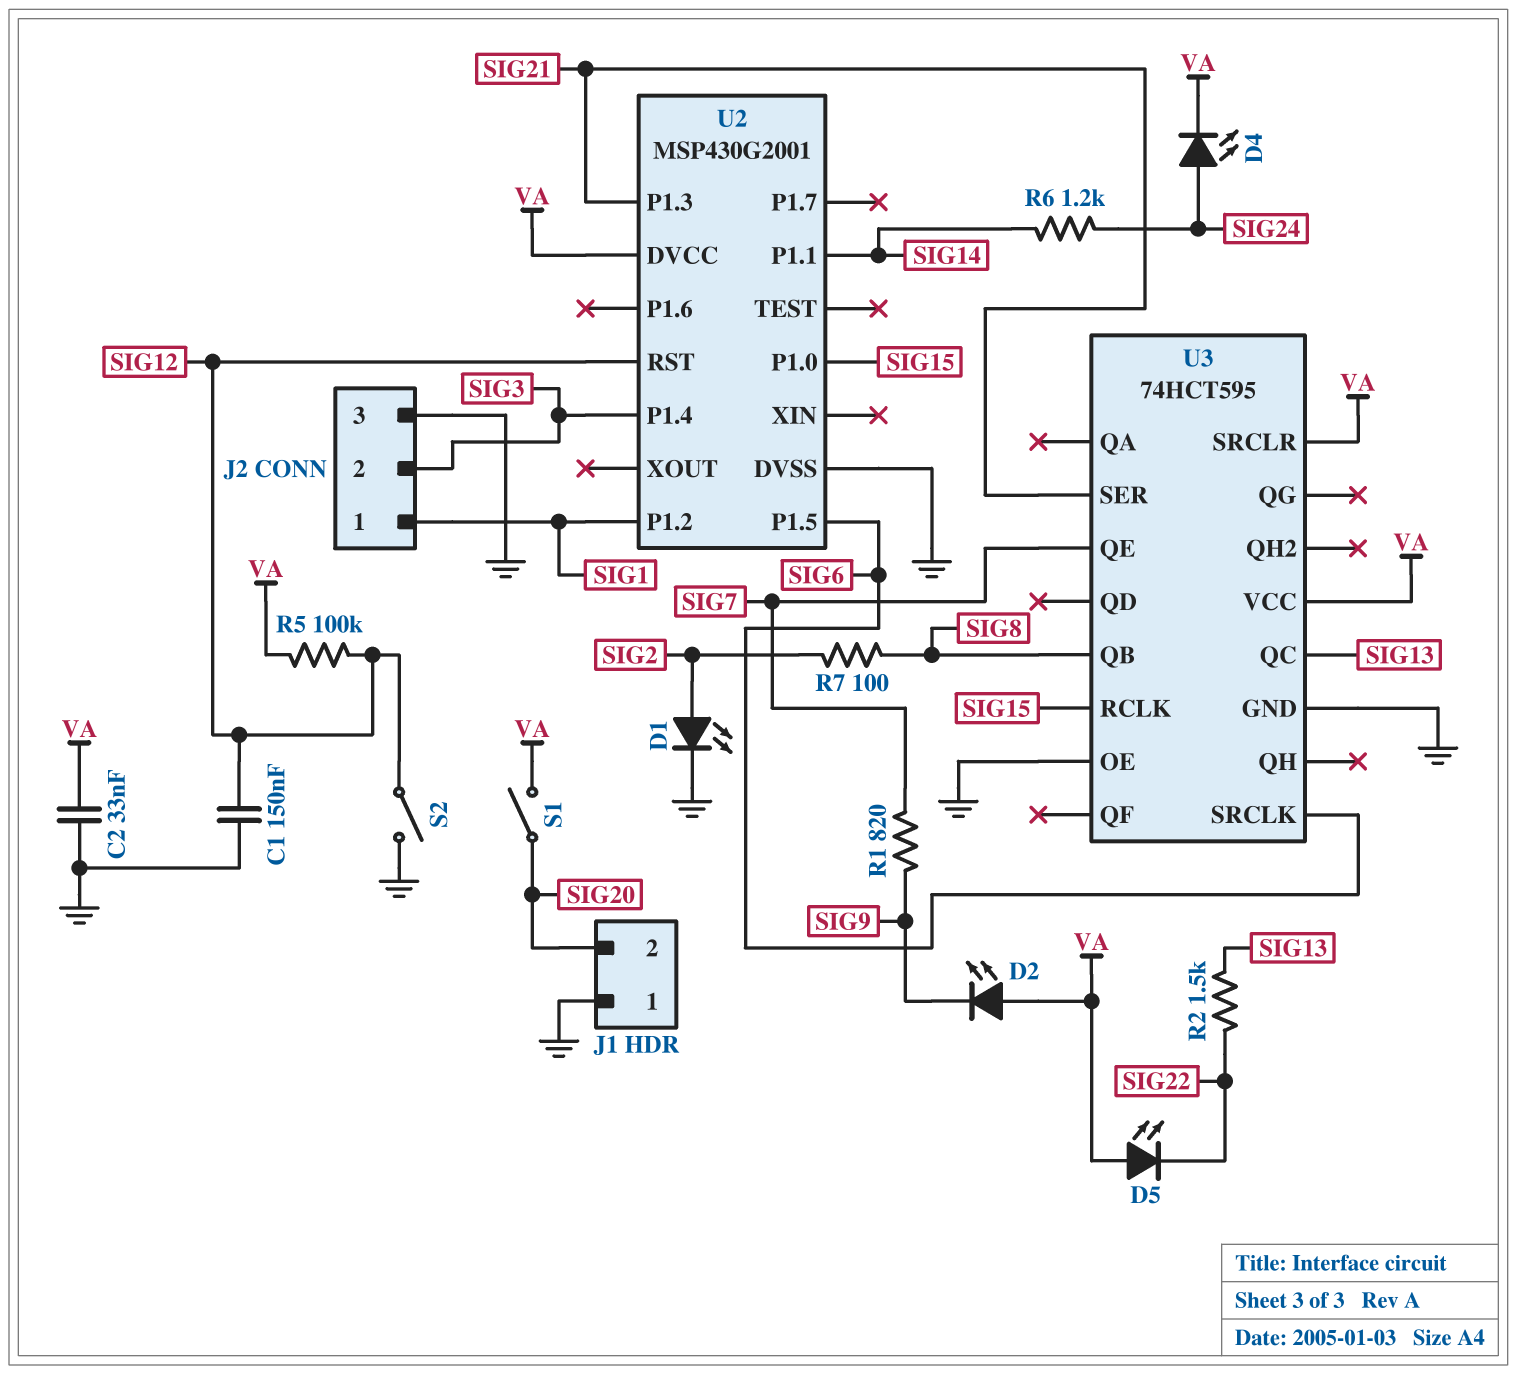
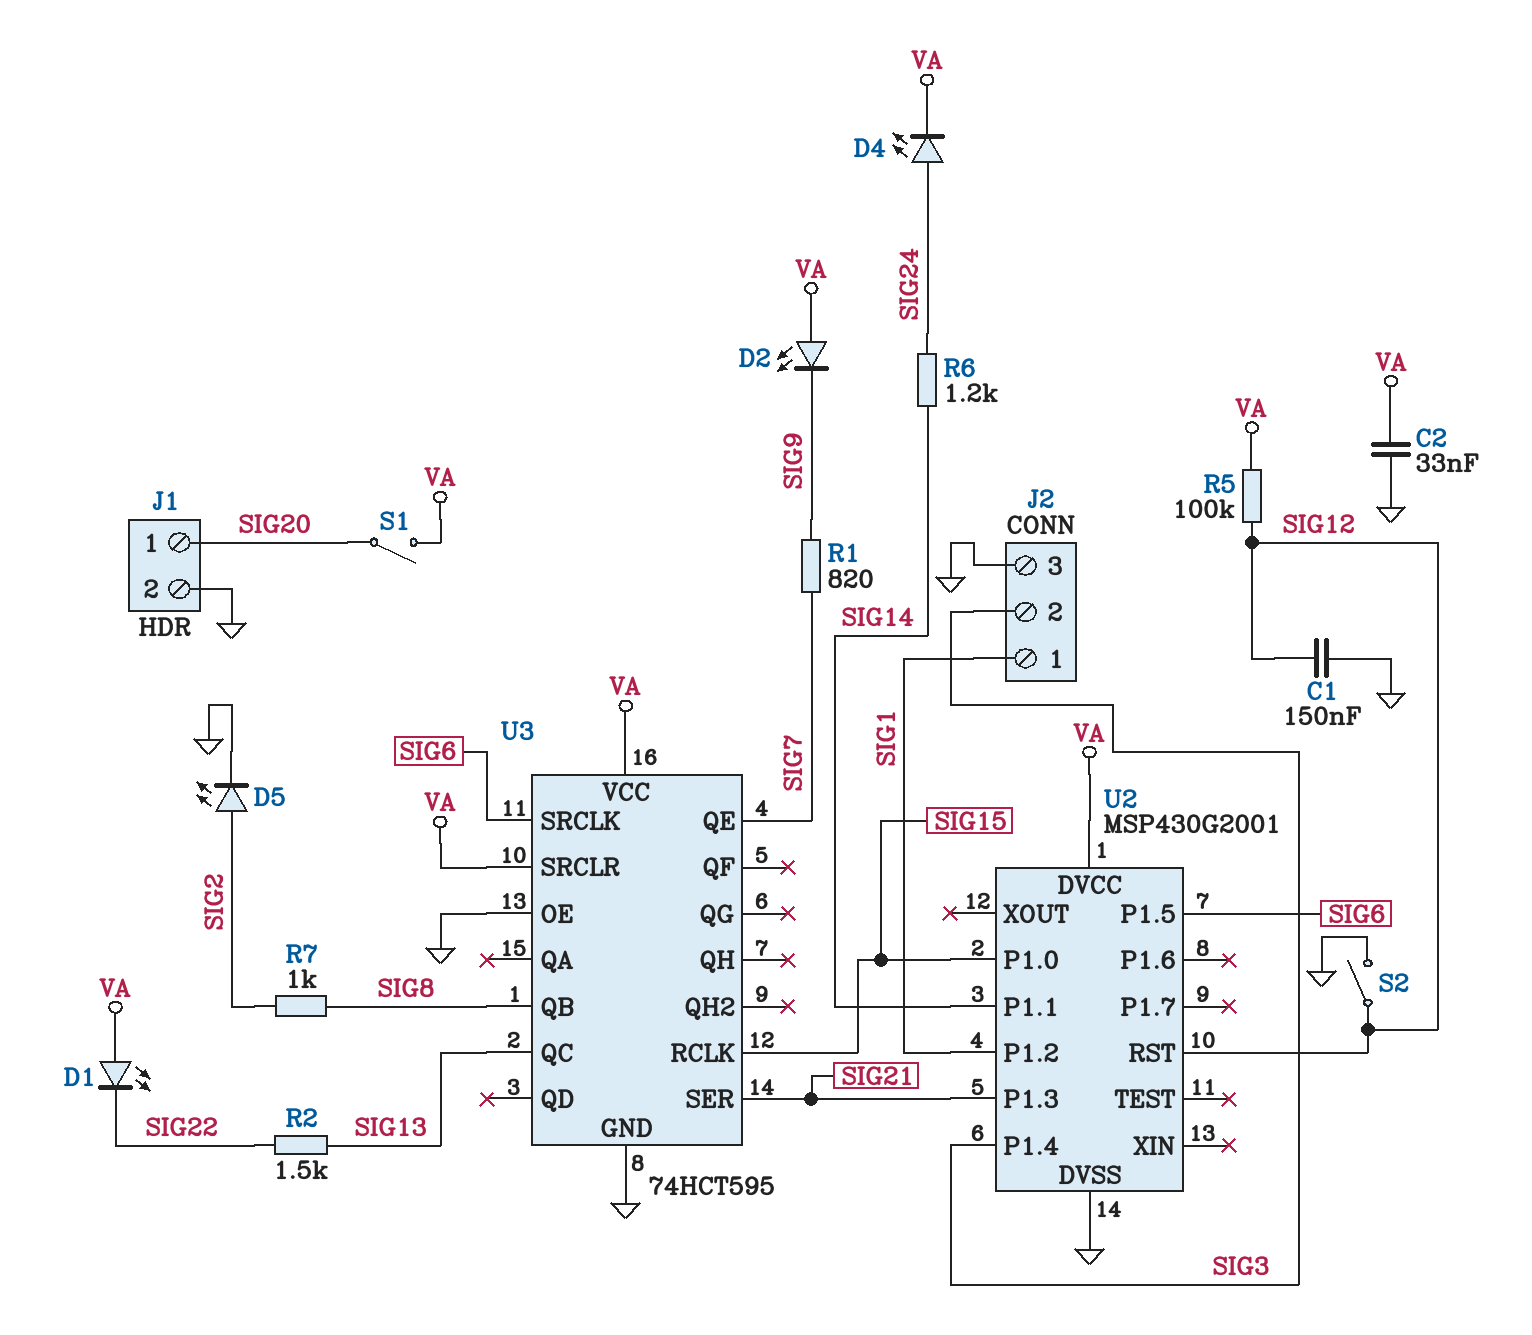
D1: LED (A SIG2, K GND) -> LED (A VA, K SIG22)
D5: LED (A VA, K SIG22) -> LED (A SIG2, K GND)
J1 pin 1: GND -> SIG20
J1 pin 2: SIG20 -> GND
R7: 100 (SIG2, SIG8) -> 1k (SIG2, SIG8)

